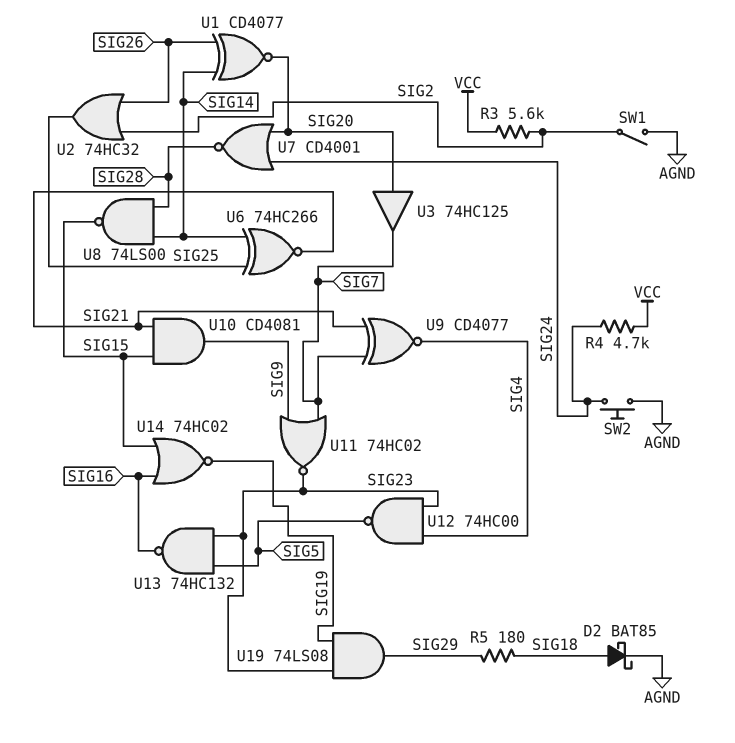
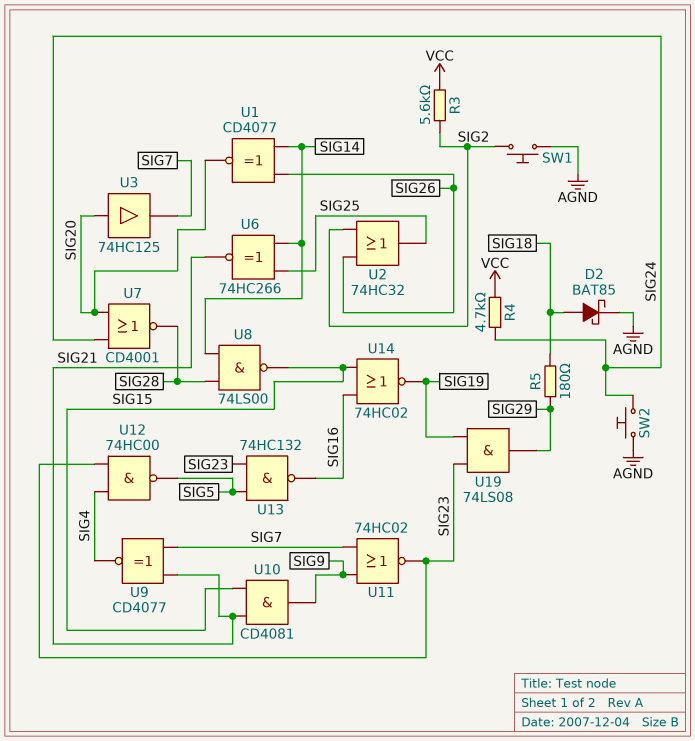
SW1: switch (AGND, SIG2) -> button (AGND, SIG2)

